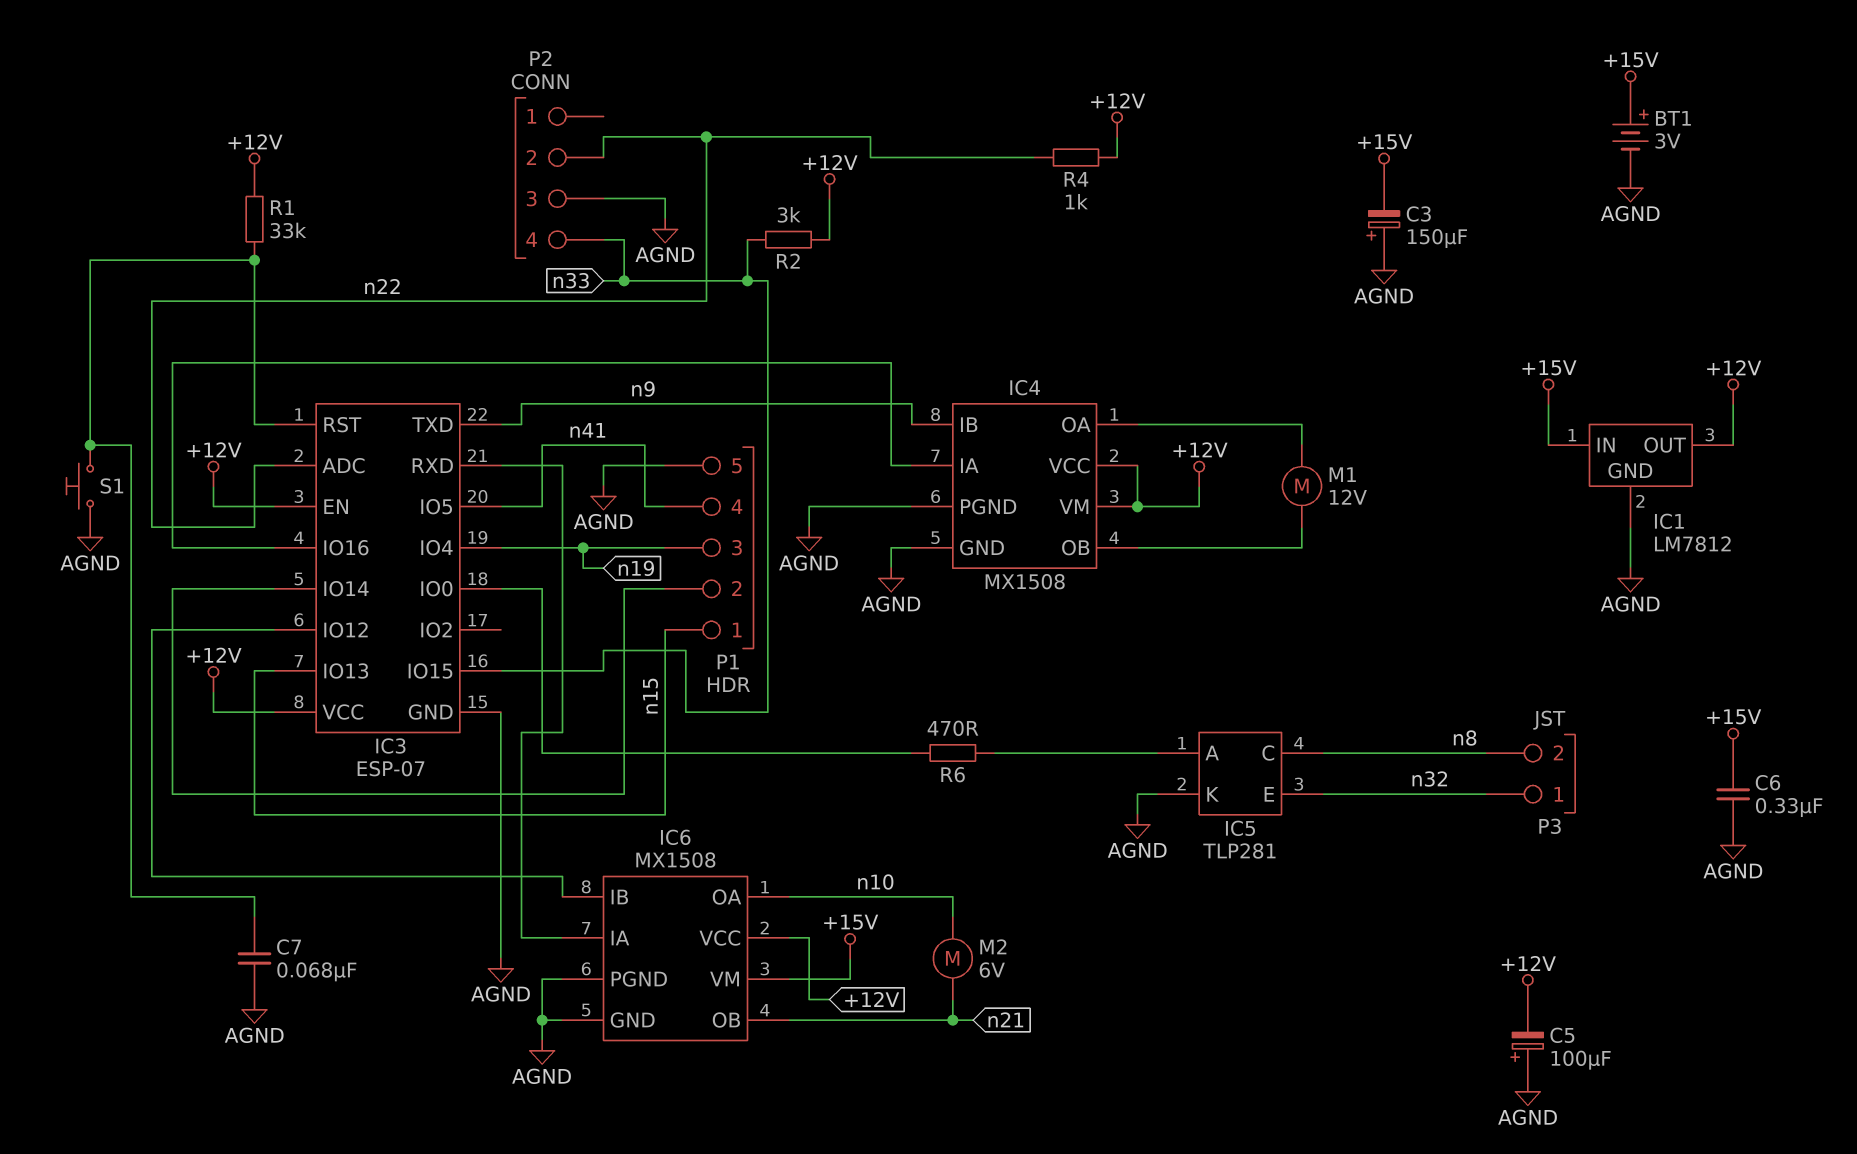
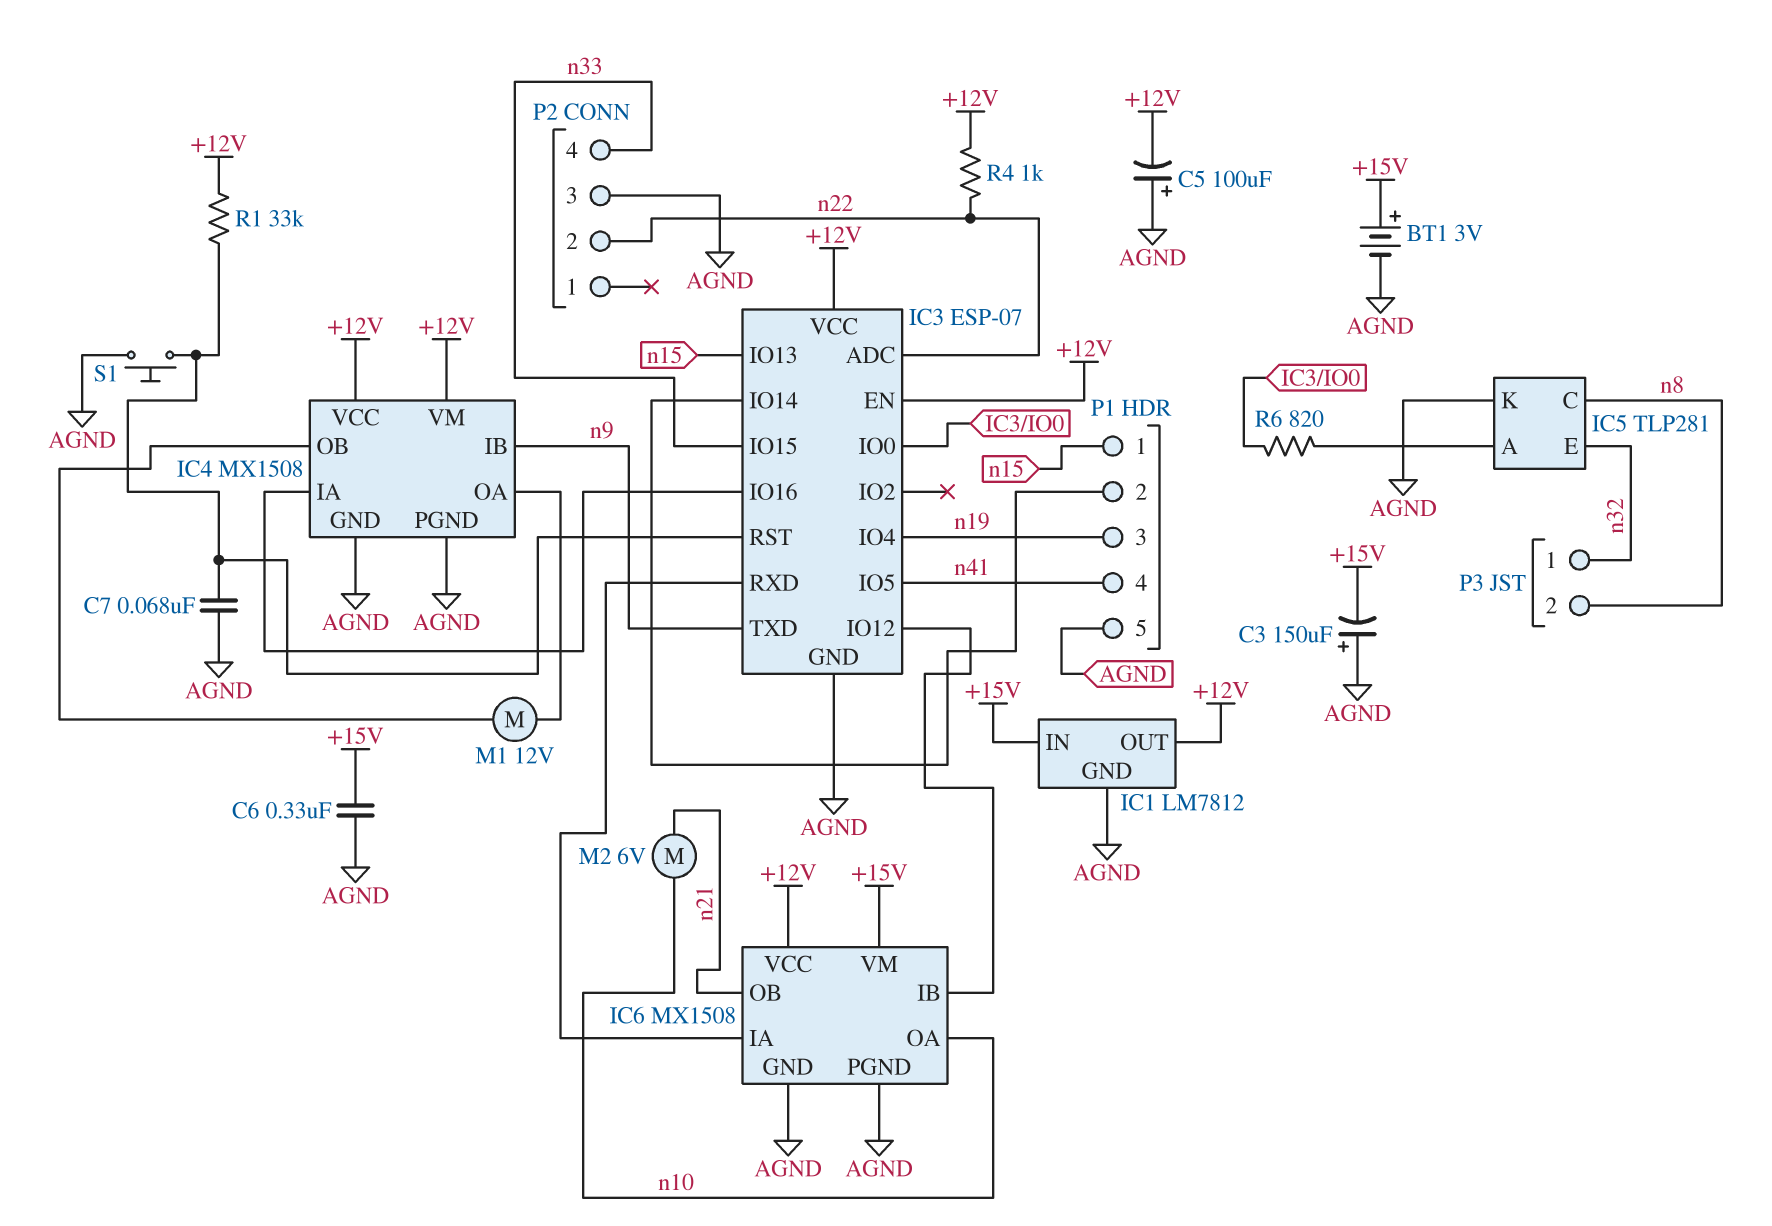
R2: 3k (+12V, n33) -> none
R6: 470 (IC3/IO0, IC5/A) -> 820 (IC3/IO0, IC5/A)

